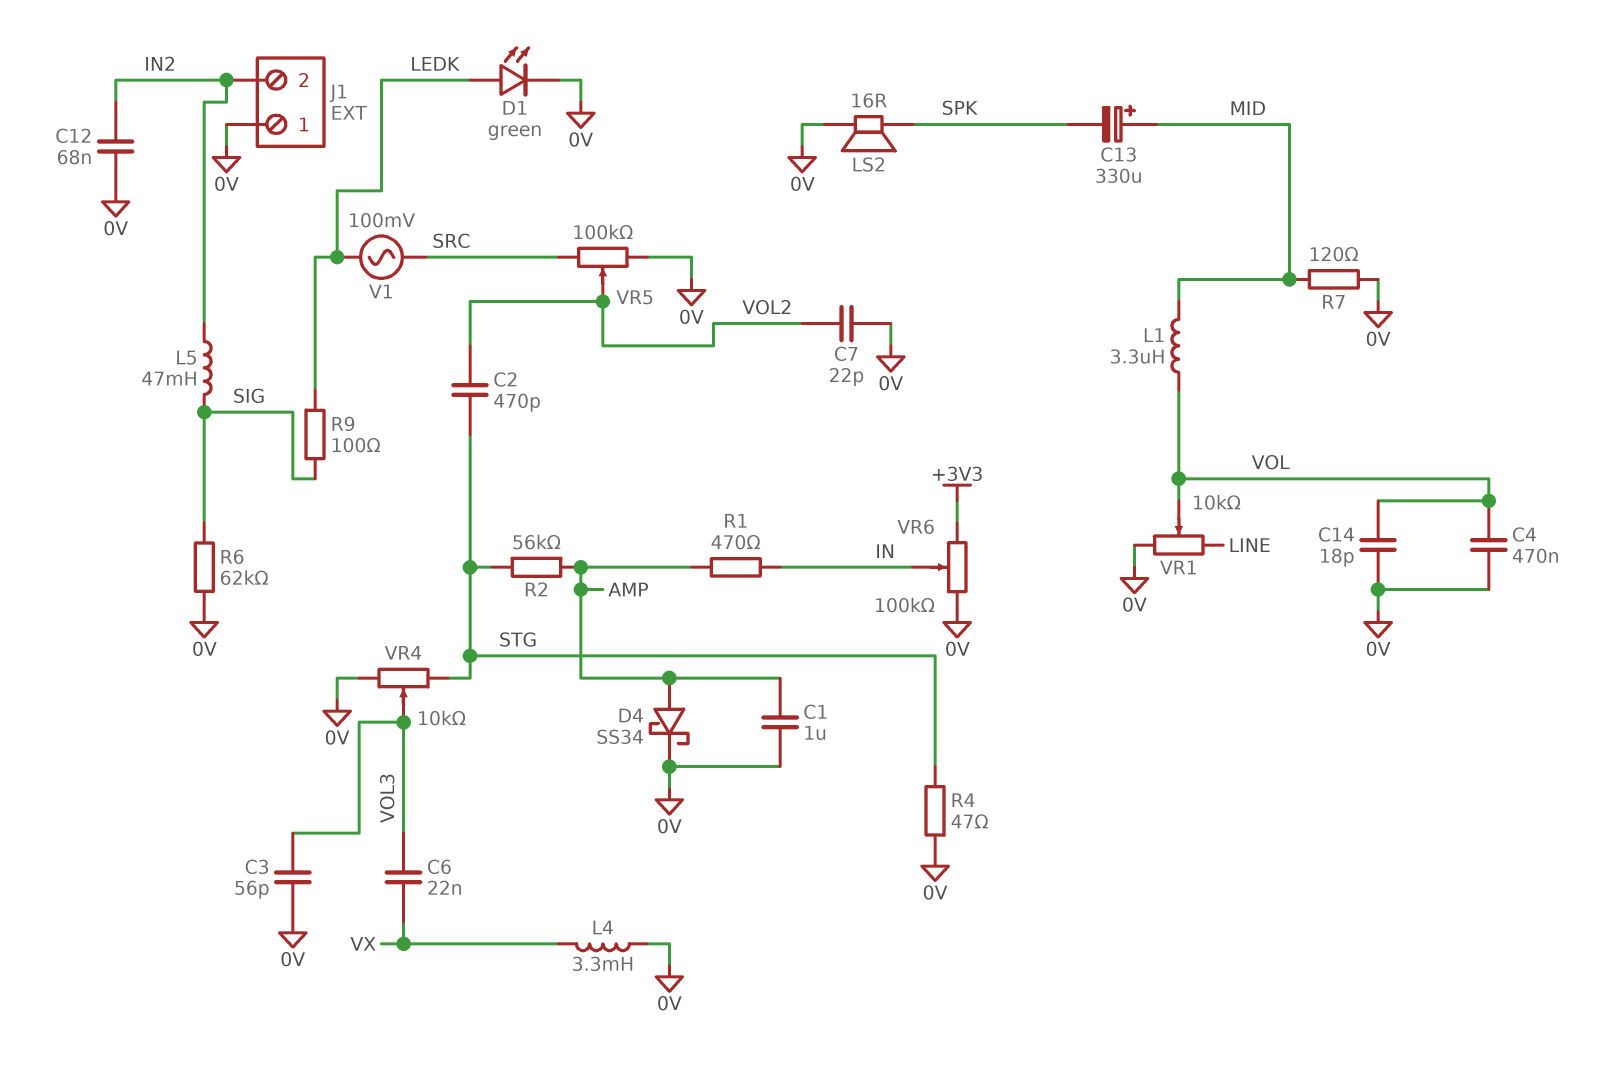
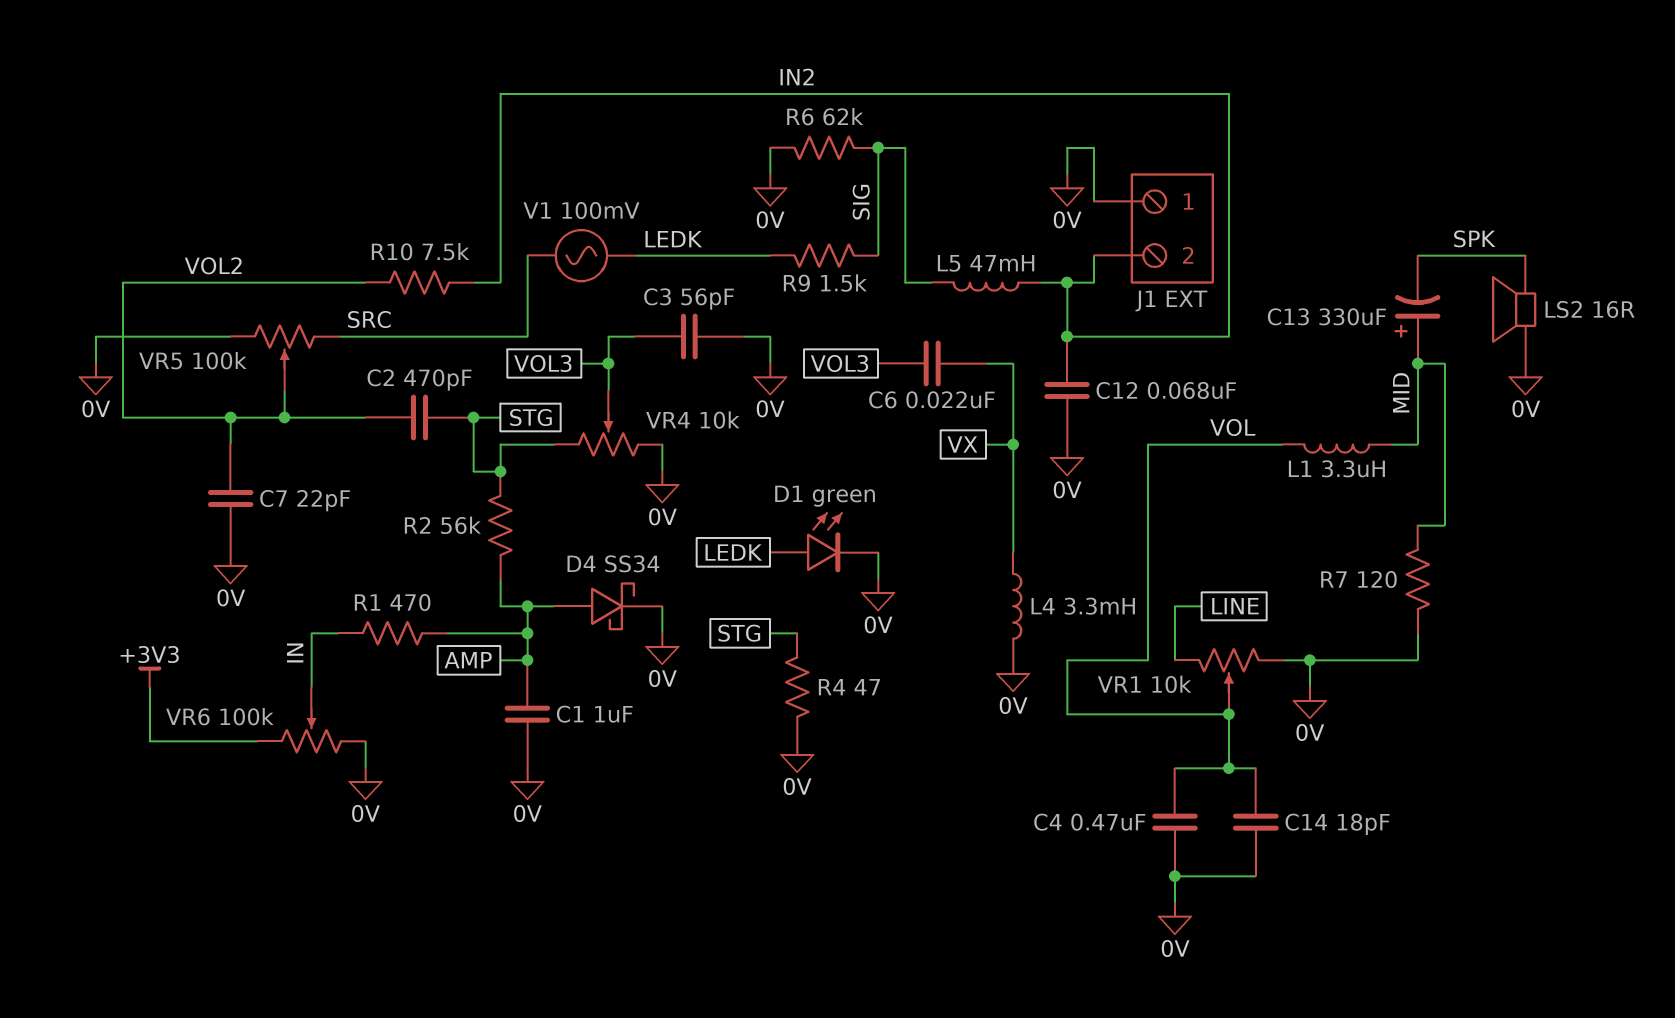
R9: 100 (LEDK, SIG) -> 1.5k (LEDK, SIG)
R10: none -> 7.5k (IN2, VOL2)

